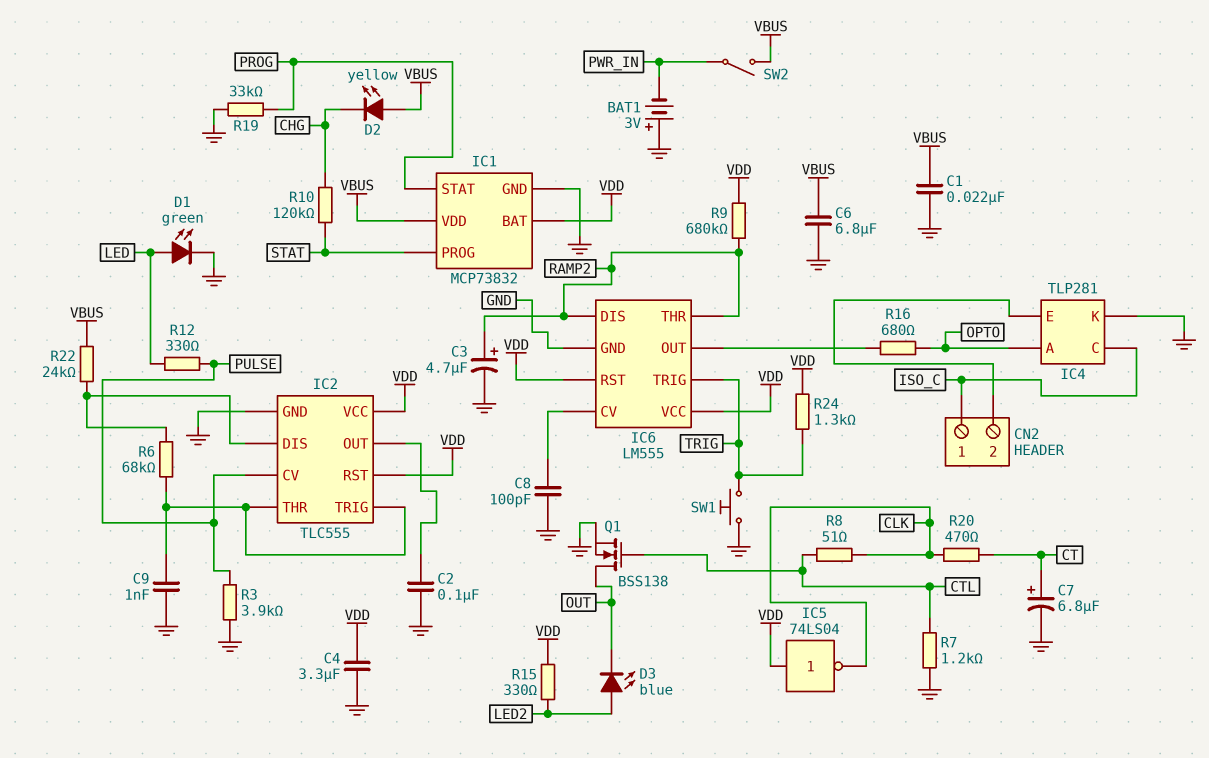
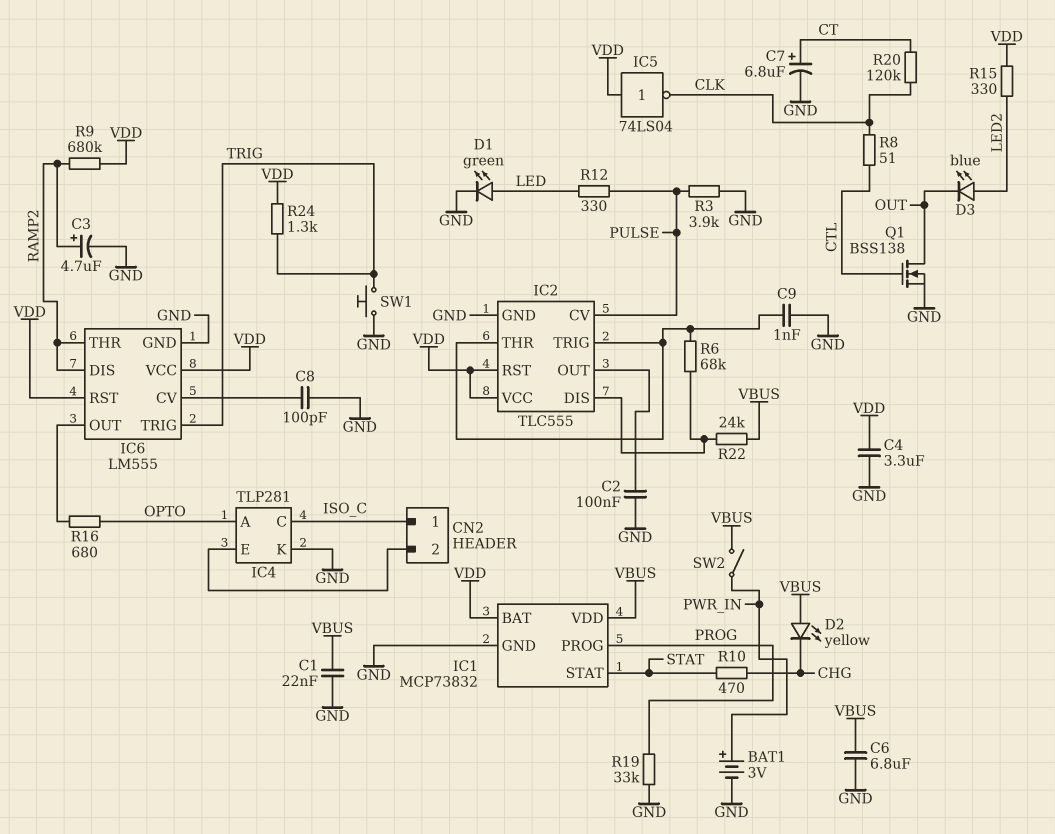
BAT1: 3V (plus GND, minus PWR_IN) -> 3V (plus PWR_IN, minus GND)
IC1 pin PROG: STAT -> PROG
IC1 pin STAT: PROG -> STAT
R7: 1.2k (CTL, GND) -> none
R10: 120k (CHG, STAT) -> 470 (CHG, STAT)
R20: 470 (CLK, CT) -> 120k (CLK, CT)

